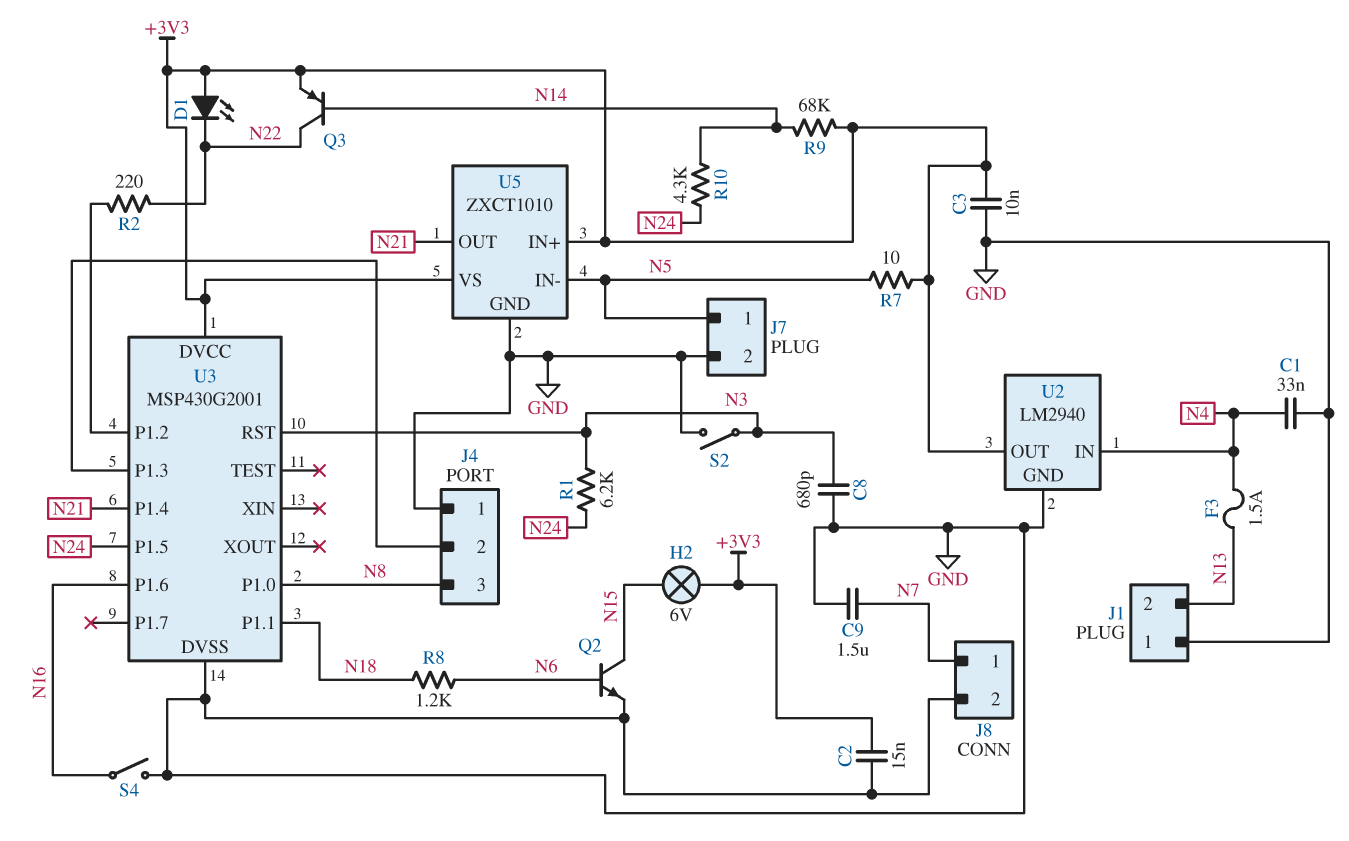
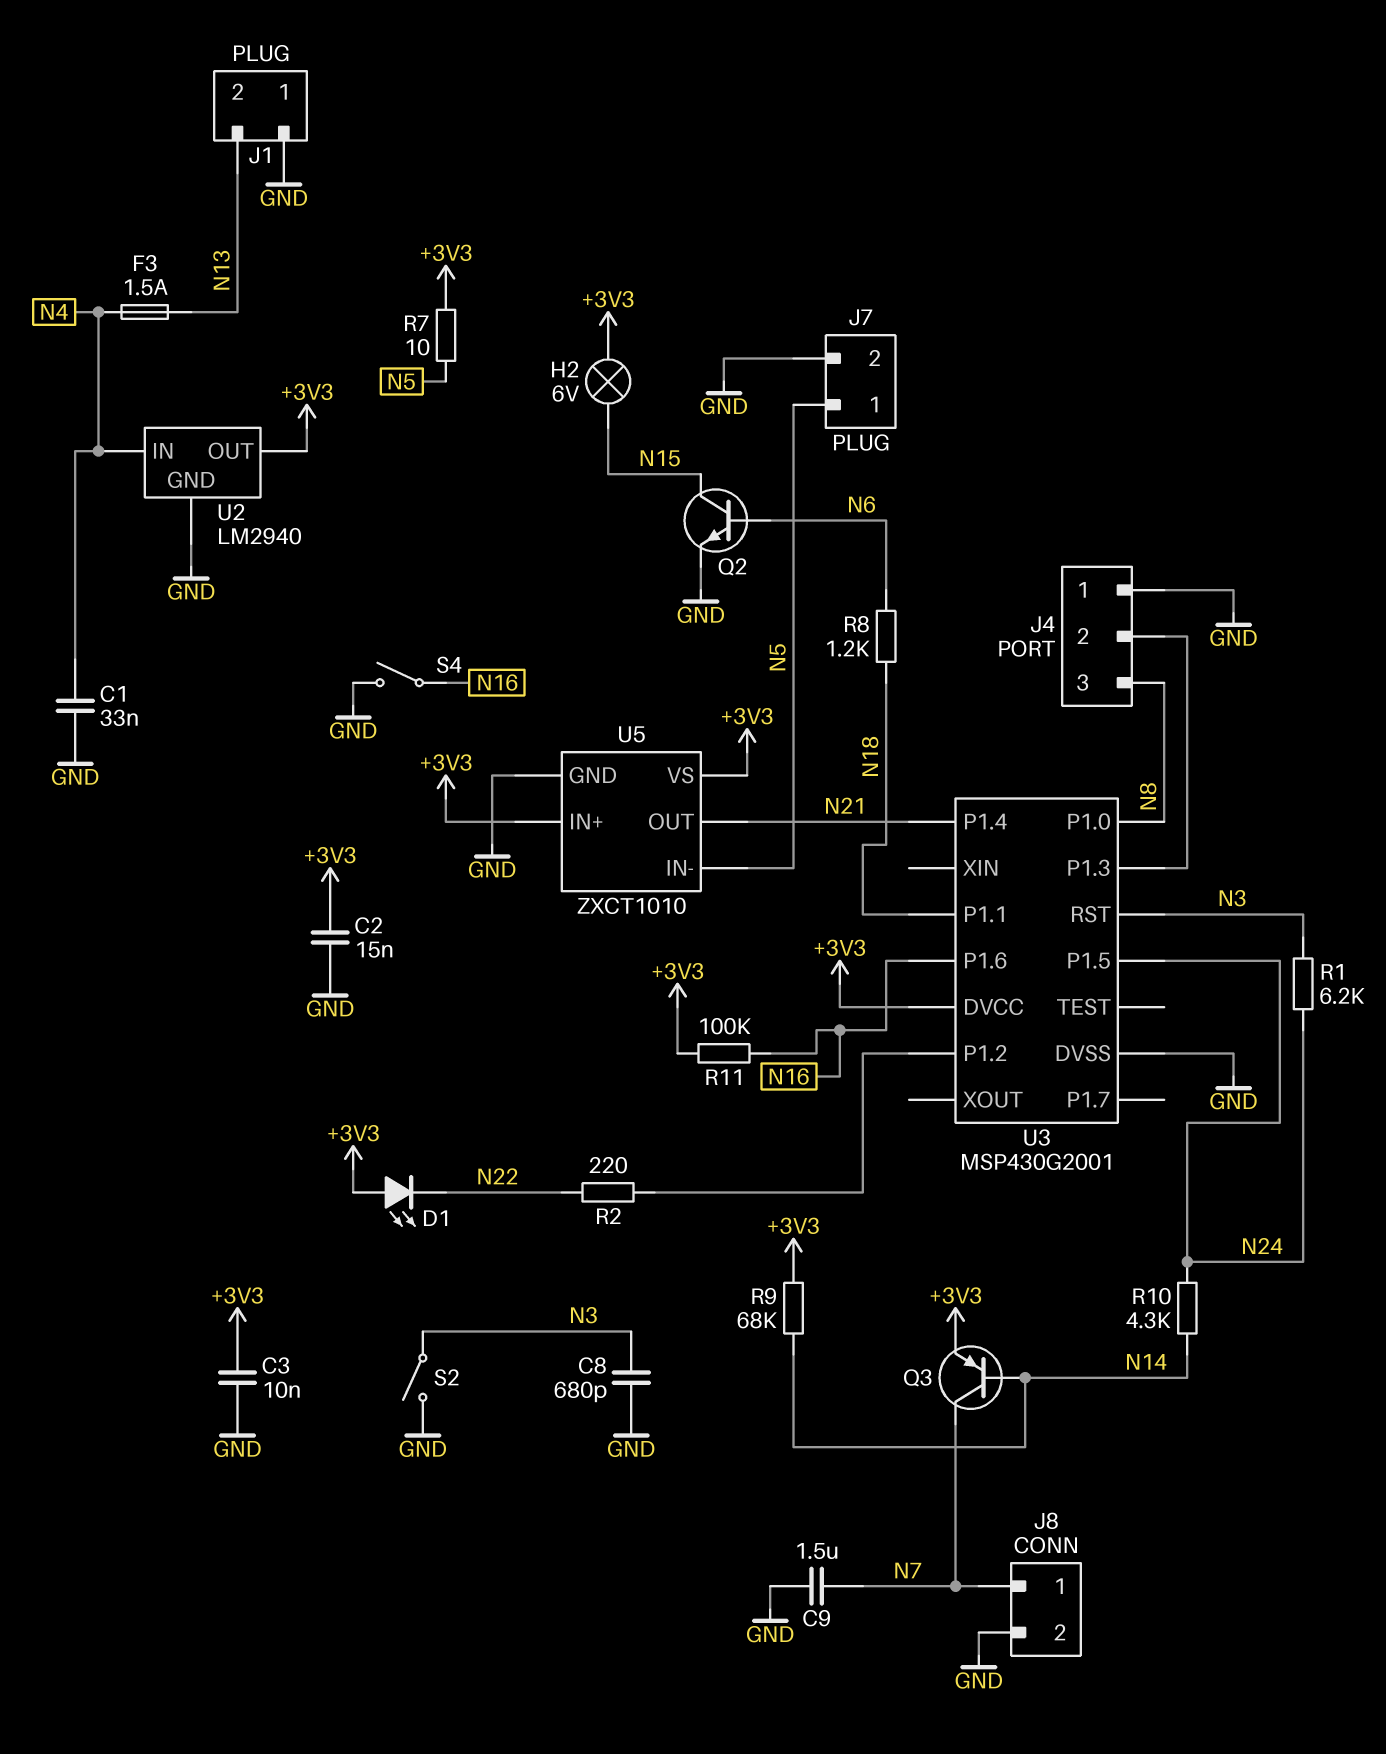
Q3: PNP (B N14, C N22, E +3V3) -> PNP (B N14, C N7, E +3V3)
R11: none -> 100k (+3V3, N16)

